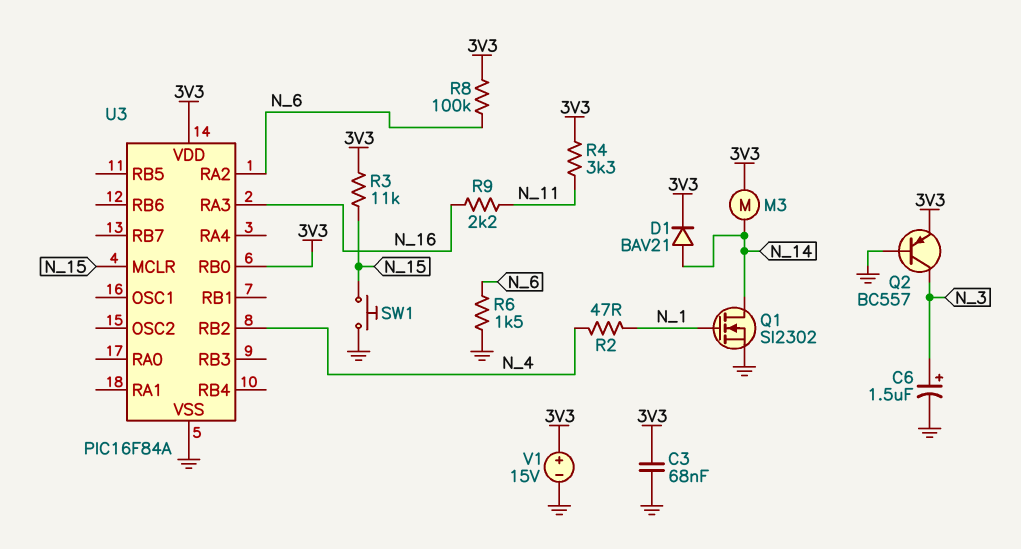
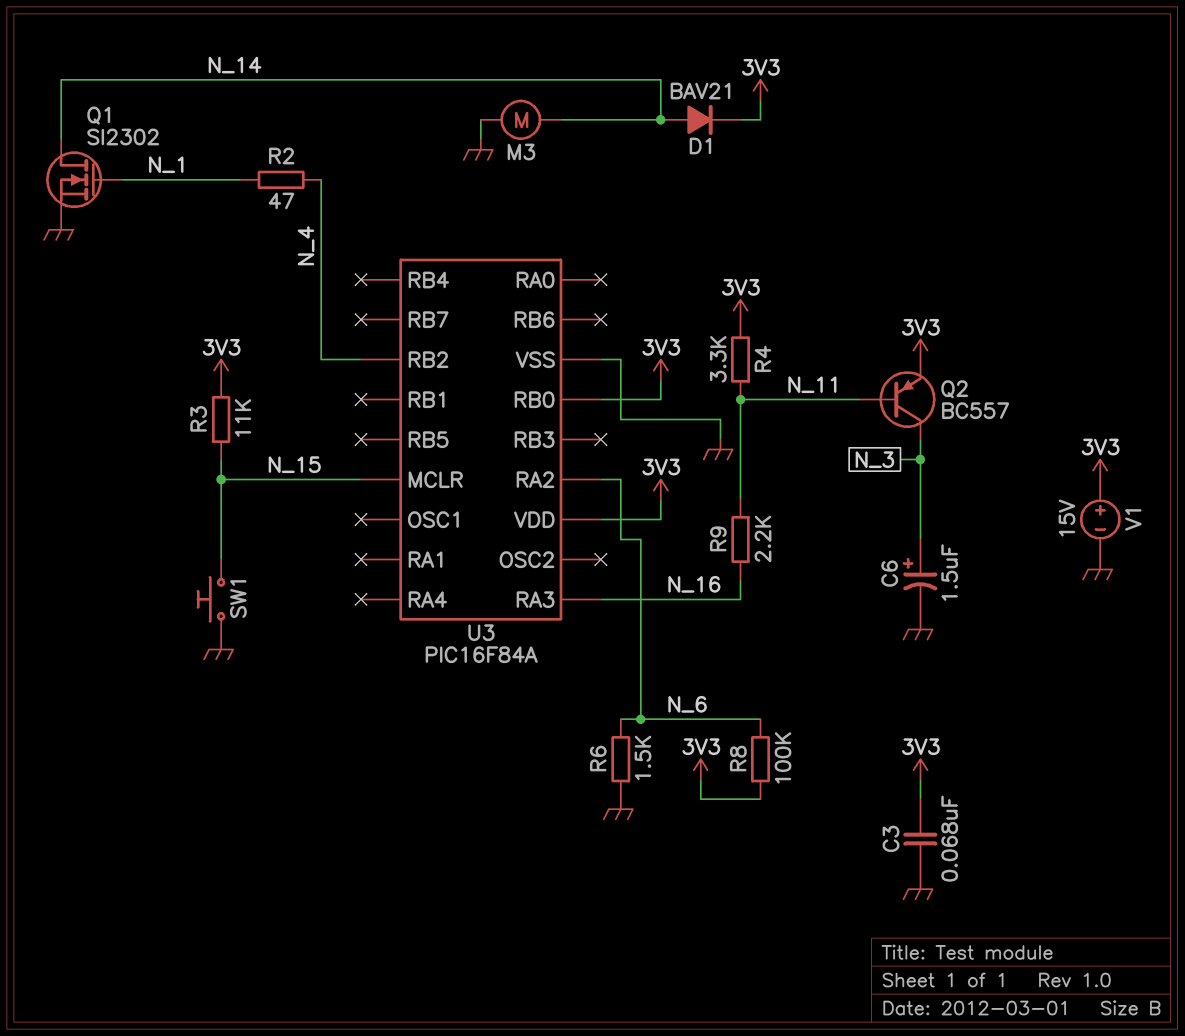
M3: motor (3V3, N_14) -> motor (GND, N_14)
Q2: PNP BC557 (B GND, C N_3, E 3V3) -> PNP BC557 (B N_11, C N_3, E 3V3)

